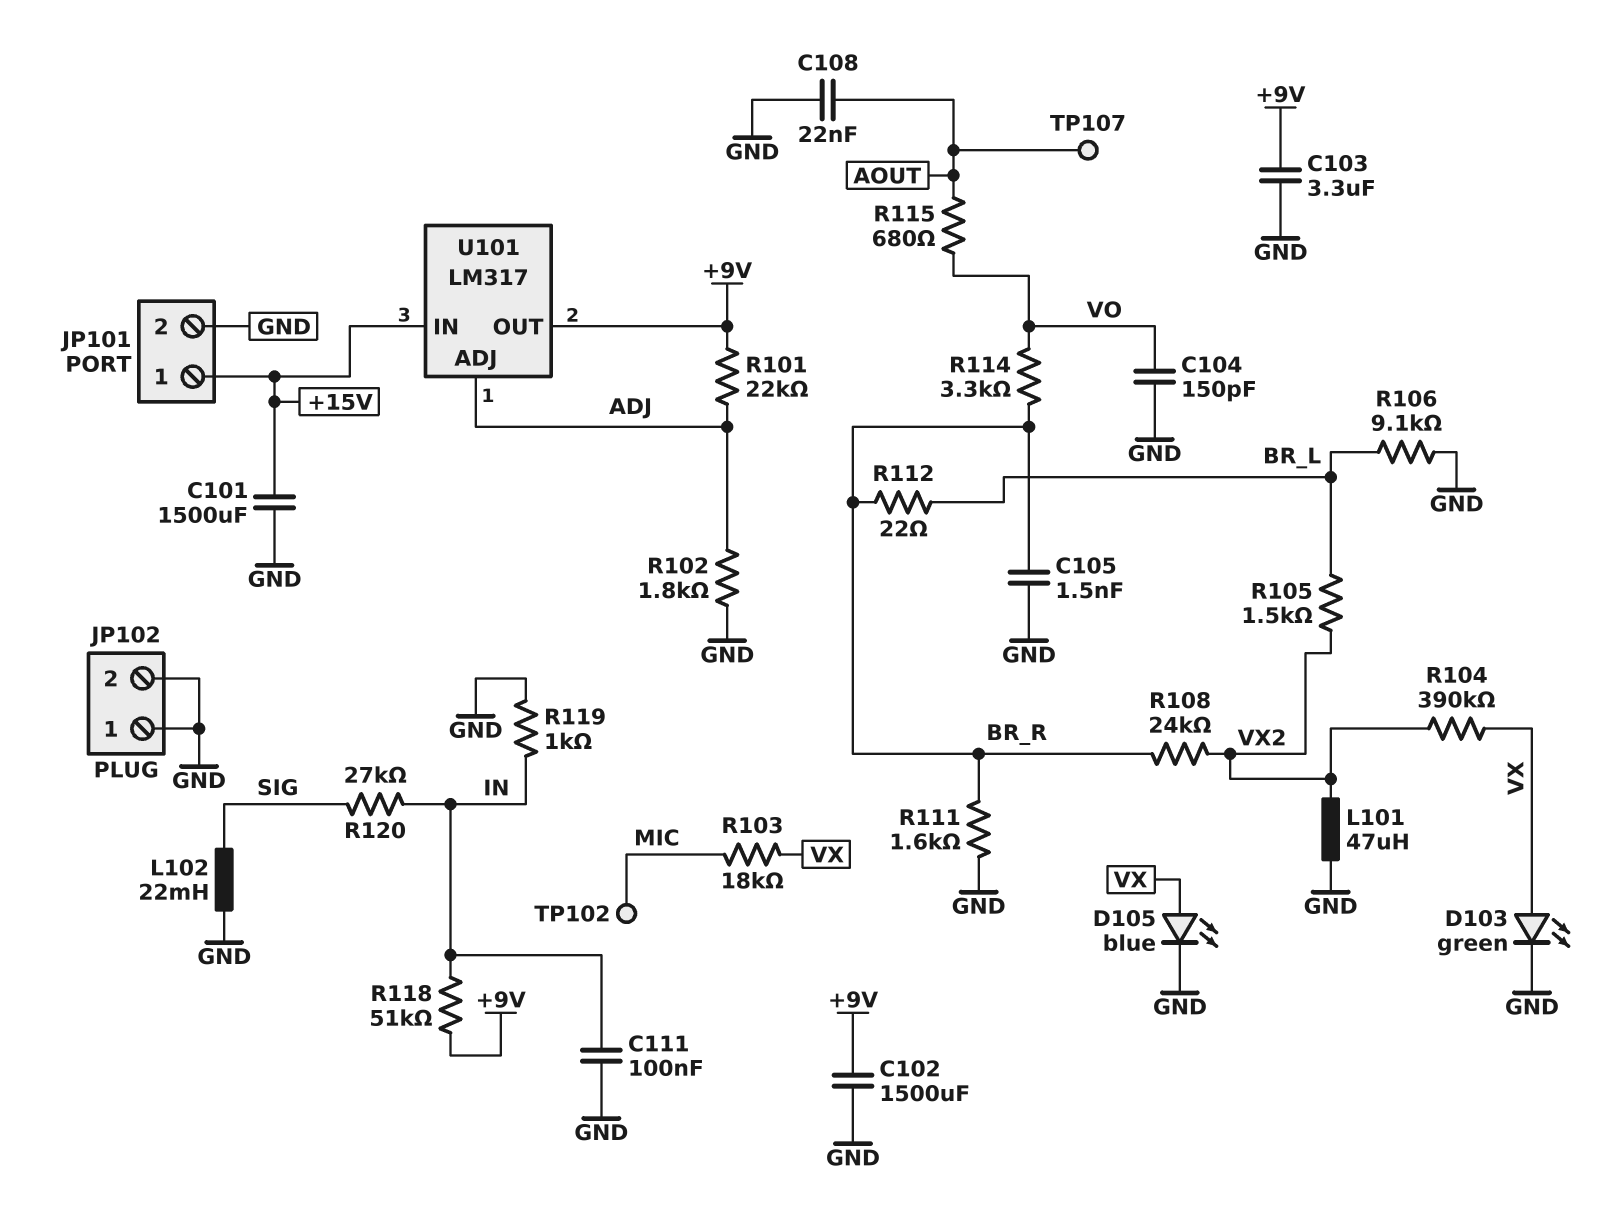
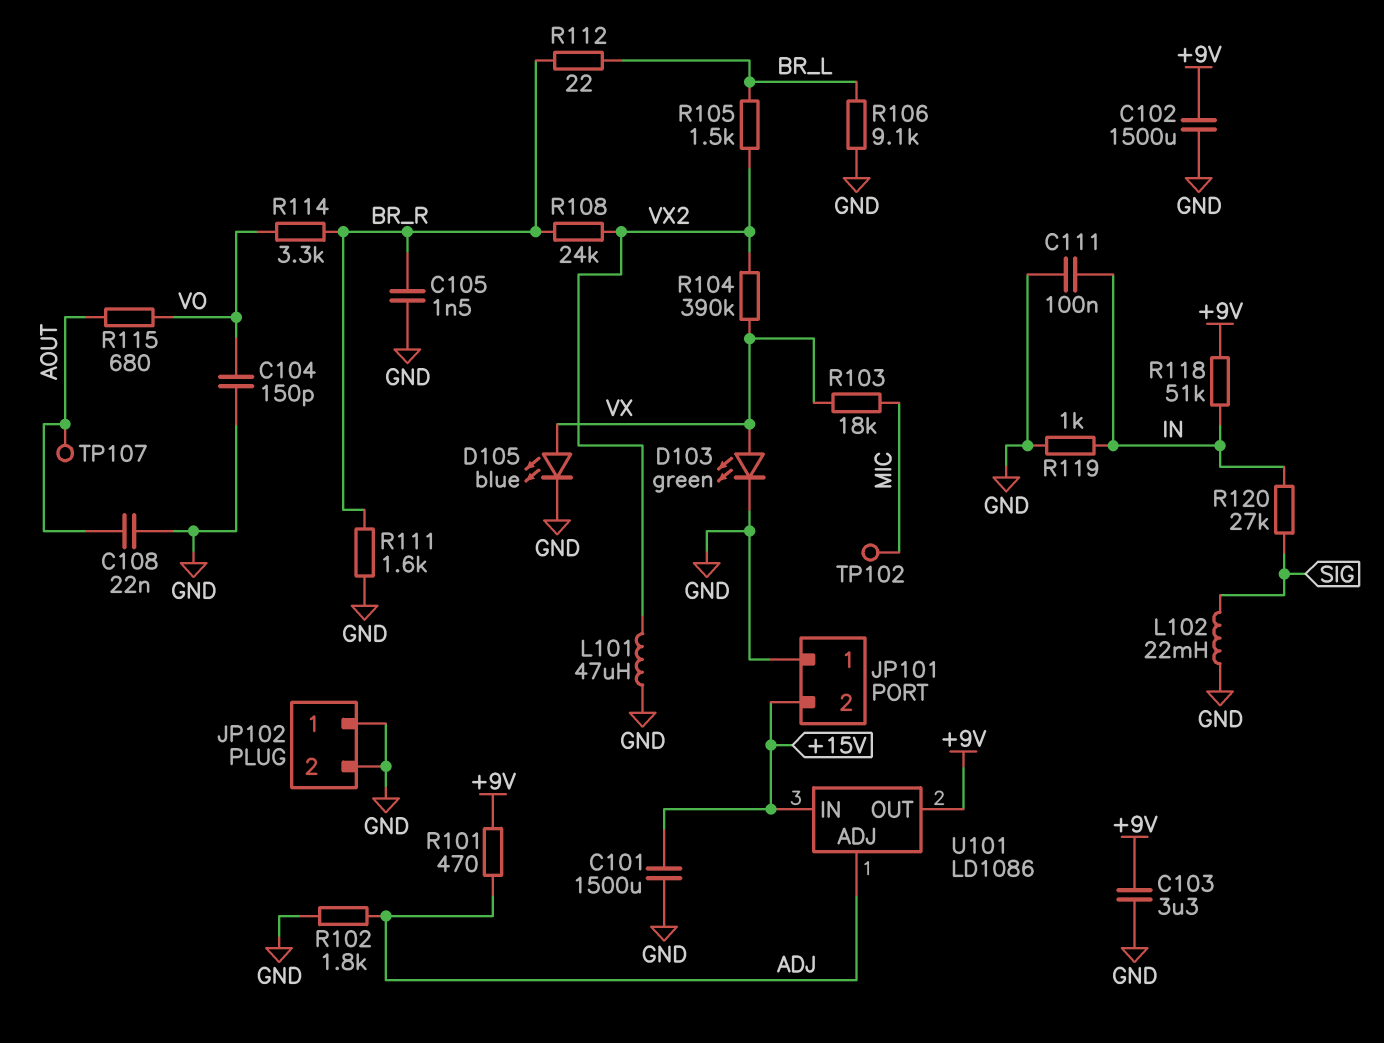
JP101 pin 1: +15V -> GND
JP101 pin 2: GND -> +15V
R101: 22k (+9V, ADJ) -> 470 (+9V, ADJ)
U101: LM317 -> LD1086

